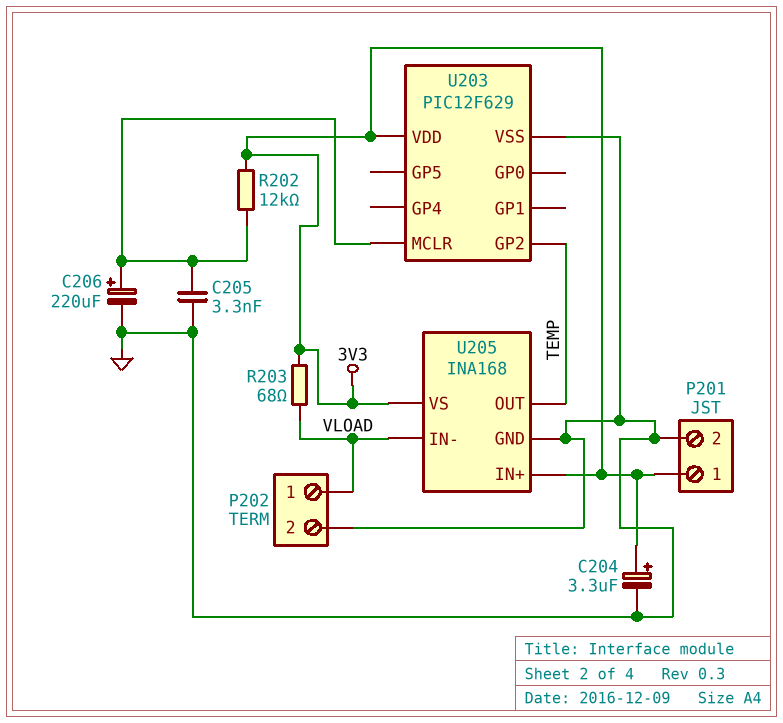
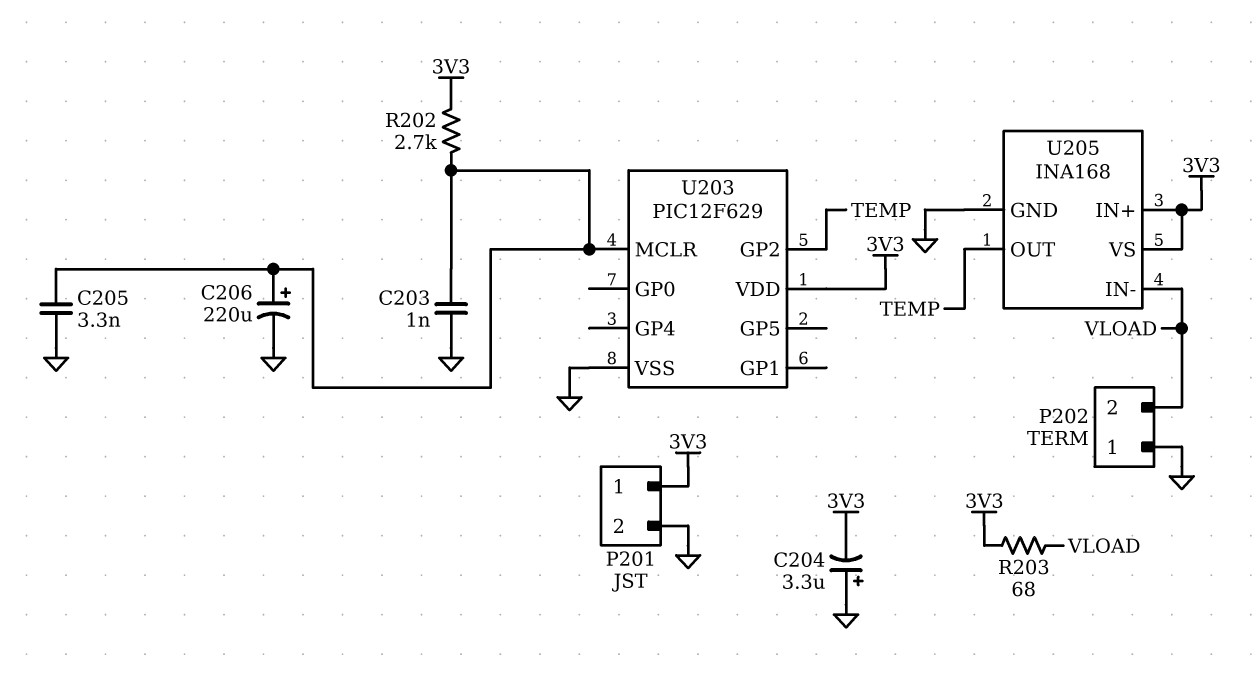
C203: none -> 1nF (GND, U203/MCLR)
C204: 3.3uF (plus 3V3, minus GND) -> 3.3uF (plus GND, minus 3V3)
P202 pin 1: VLOAD -> GND
P202 pin 2: GND -> VLOAD
R202: 12k (3V3, U203/MCLR) -> 2.7k (3V3, U203/MCLR)

